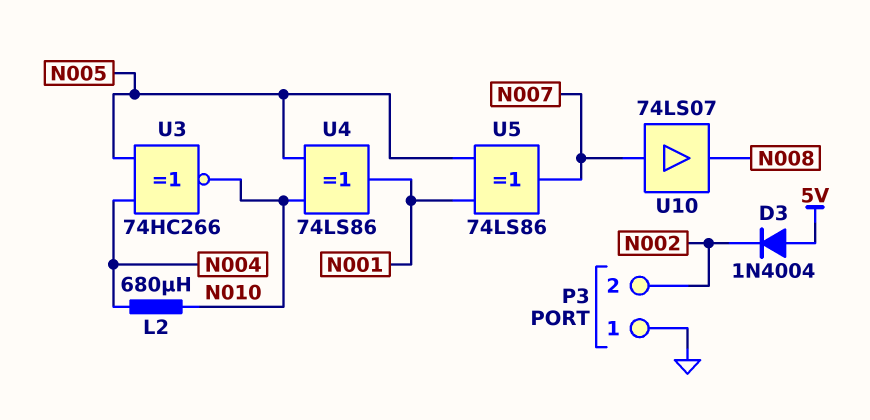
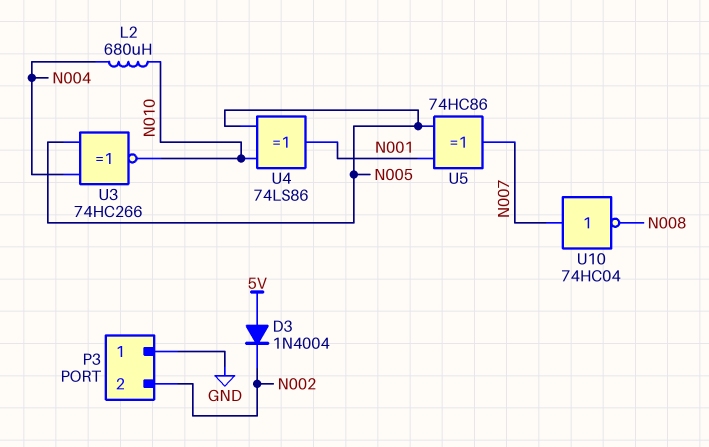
U5: XOR 74LS86 (in N001, in N005, out N007) -> XOR 74HC86 (in N001, in N005, out N007)
U10: buffer 74LS07 (in N007, out N008) -> NOT 74HC04 (in N007, out N008)

